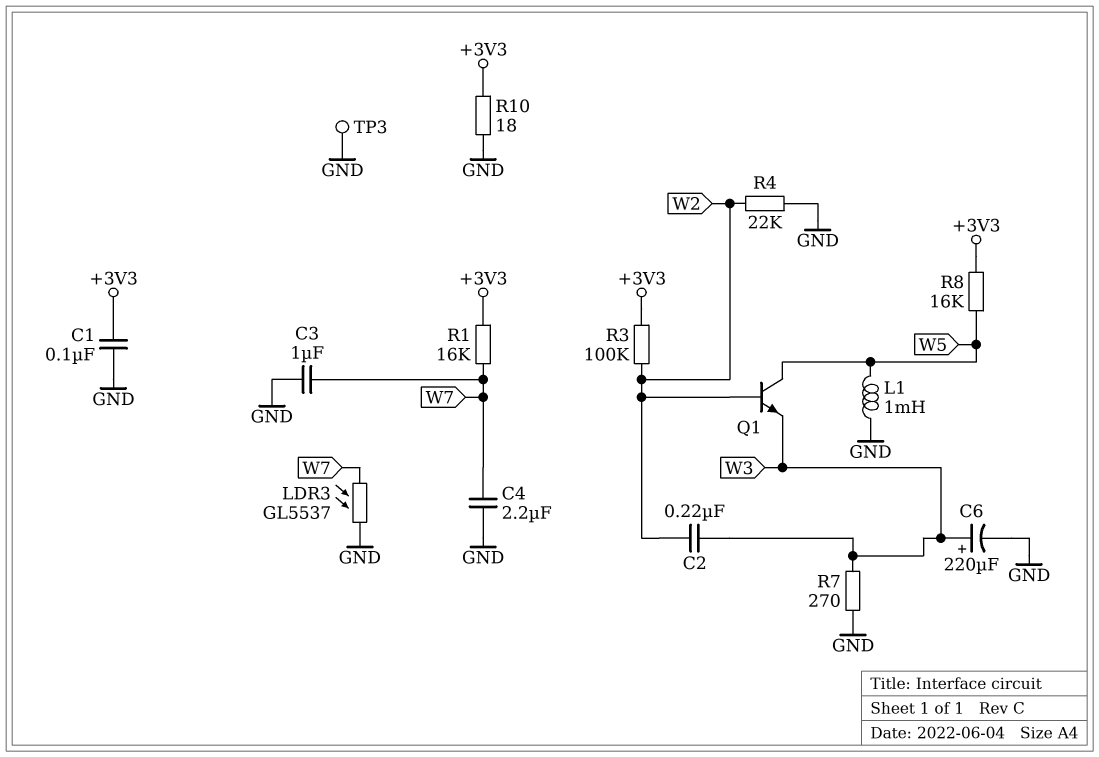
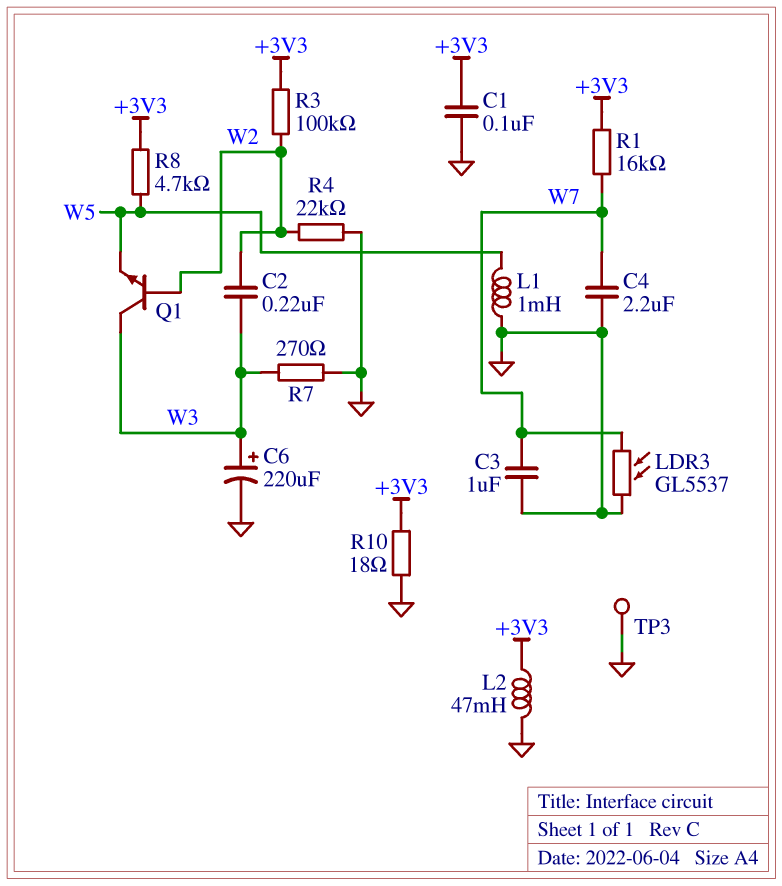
L2: none -> 47mH (+3V3, GND)
Q1: NPN (B W2, C W5, E W3) -> NPN (B W2, C W3, E W5)
R8: 16k (+3V3, W5) -> 4.7k (+3V3, W5)

